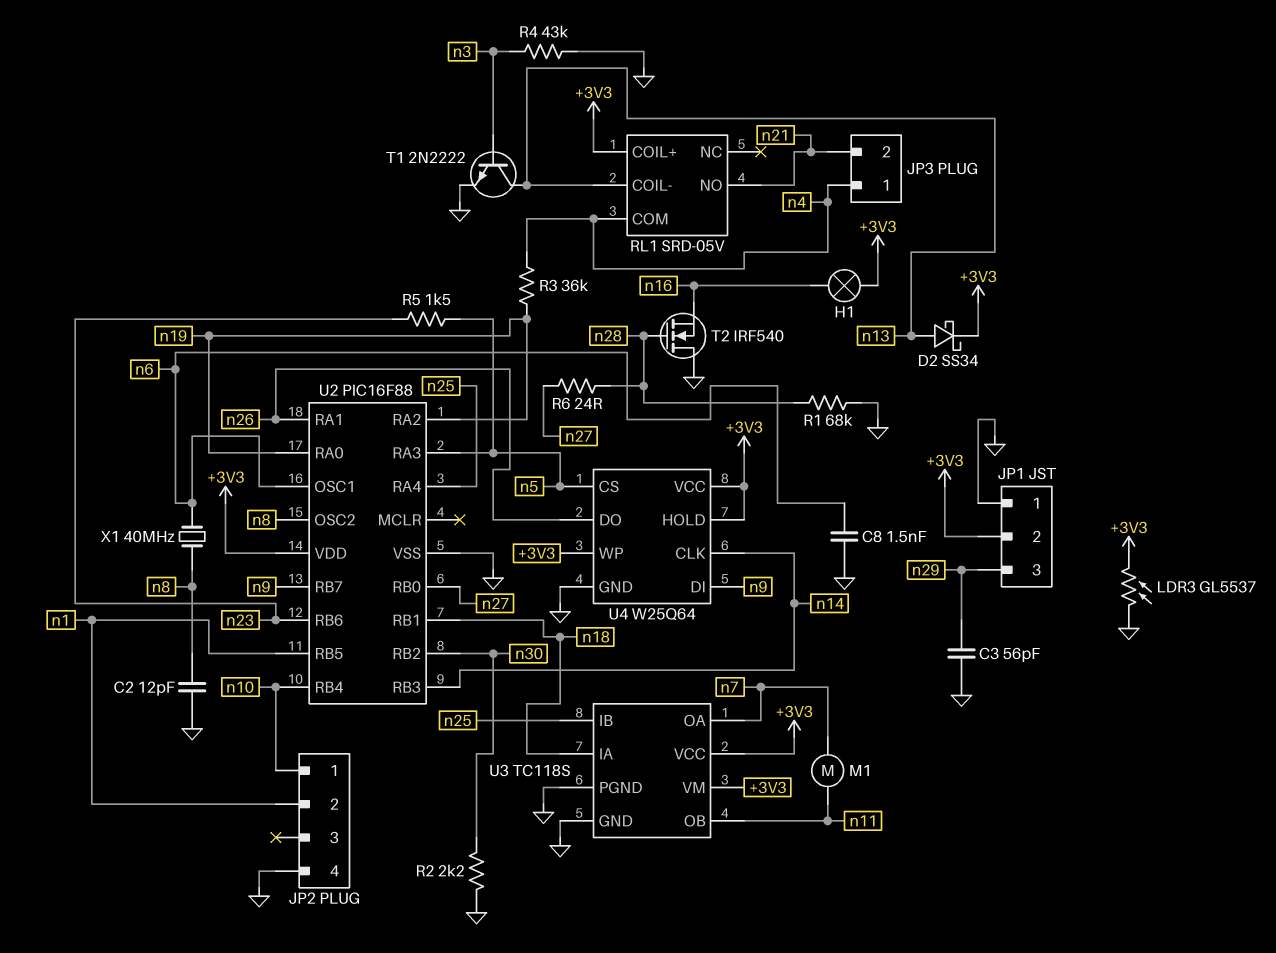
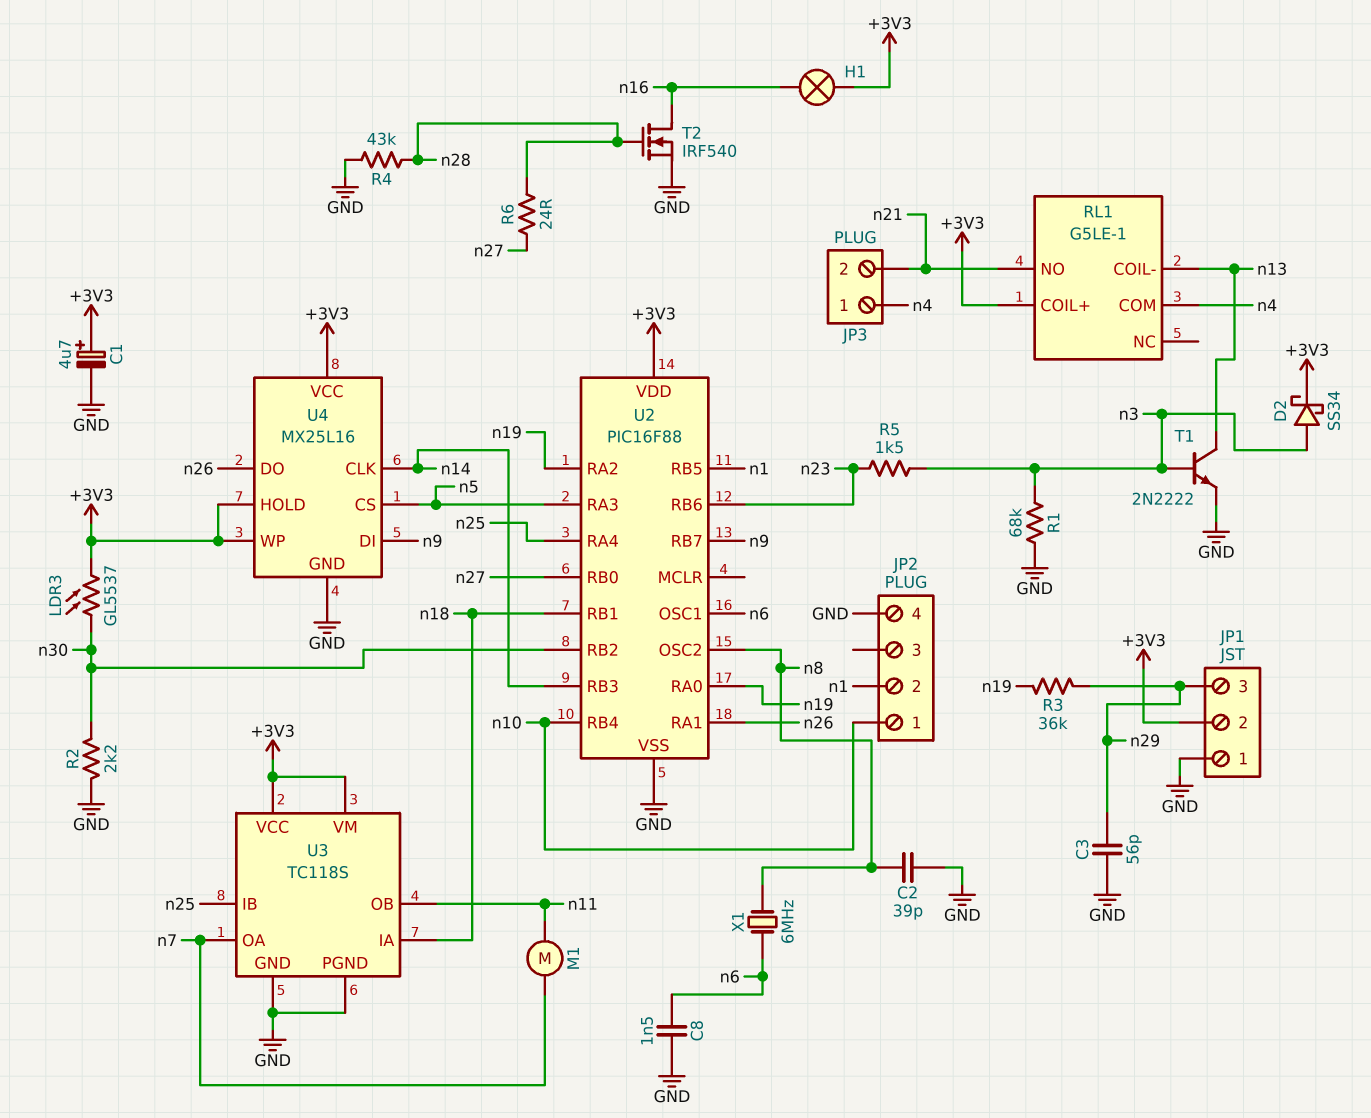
C1: none -> 4.7uF (plus +3V3, minus GND)
C2: 12pF (GND, n8) -> 39pF (GND, n8)
D2: schottky SS34 (A n13, K +3V3) -> schottky SS34 (A n3, K +3V3)
LDR3: GL5537 (+3V3, GND) -> GL5537 (+3V3, n30)
R1: 68k (GND, n28) -> 68k (GND, n3)
R3: 36k (n4, n19) -> 36k (n19, n29)
R4: 43k (GND, n3) -> 43k (GND, n28)
R5: 1.5k (n5, n23) -> 1.5k (n3, n23)
RL1: SRD-05V -> G5LE-1
T2: NMOS IRF540 (G n28, D GND, S n16) -> NMOS IRF540 (G n28, D n16, S GND)
U4: W25Q64 -> MX25L16
X1: 40MHz (n6, n8) -> 6MHz (n6, n8)

